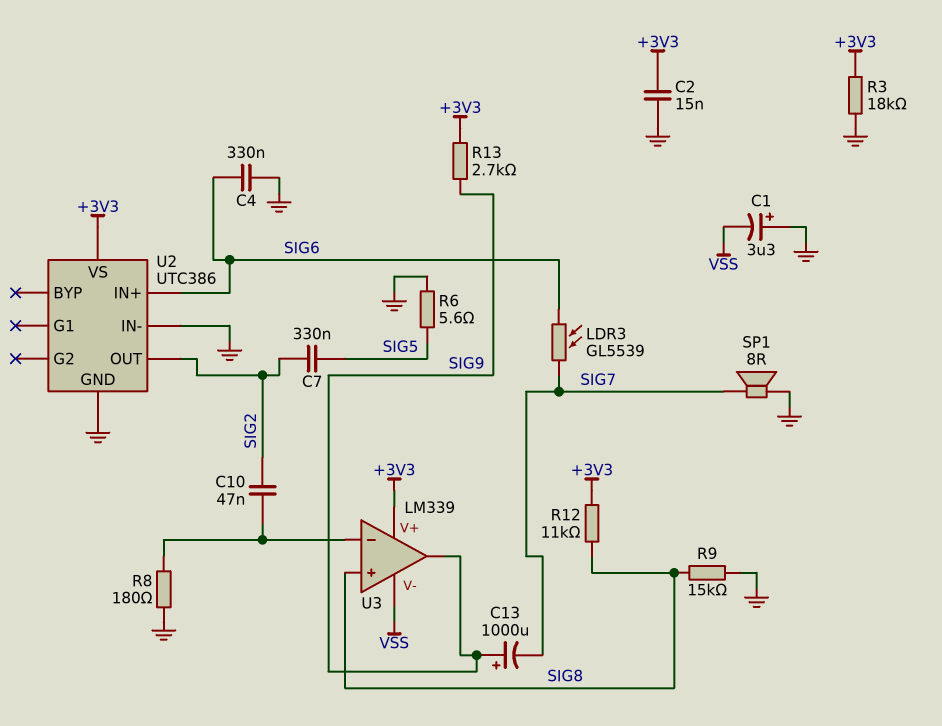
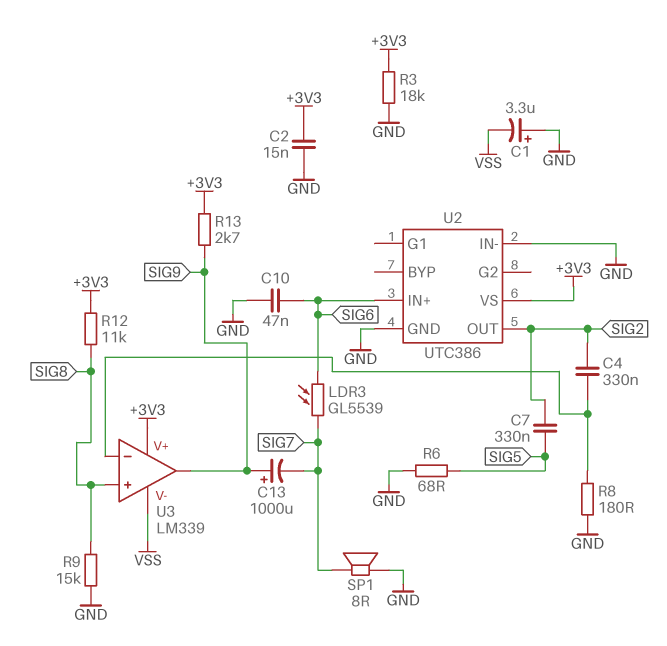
C4: 330nF (GND, SIG6) -> 330nF (SIG2, U3/in-)
C10: 47nF (SIG2, U3/in-) -> 47nF (GND, SIG6)
R6: 5.6 (GND, SIG5) -> 68 (GND, SIG5)

